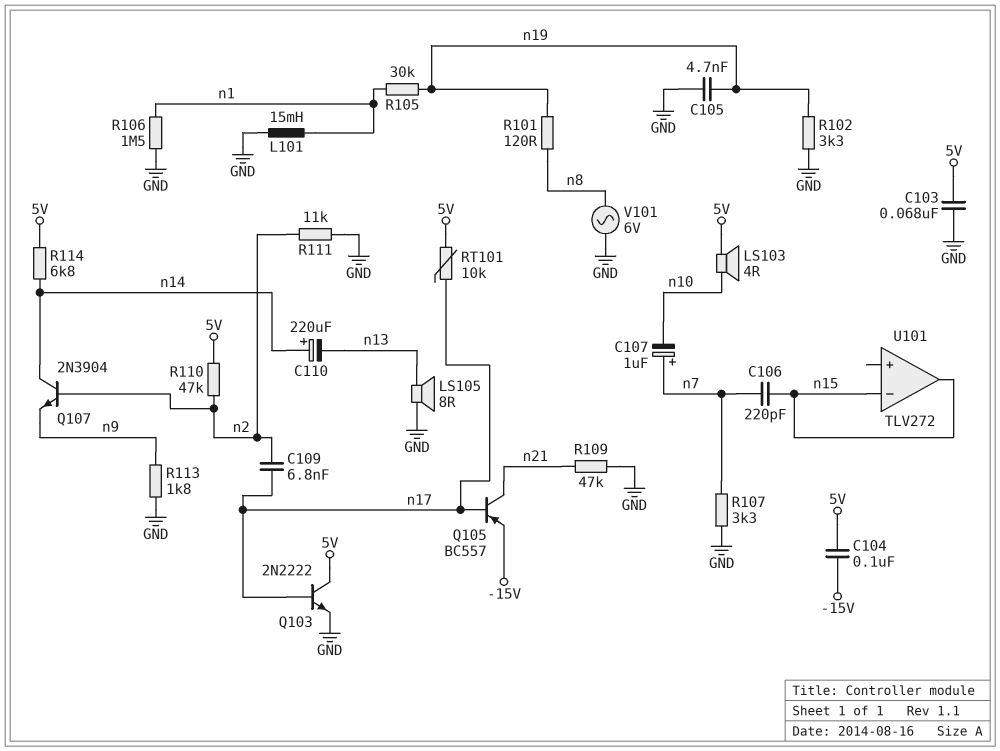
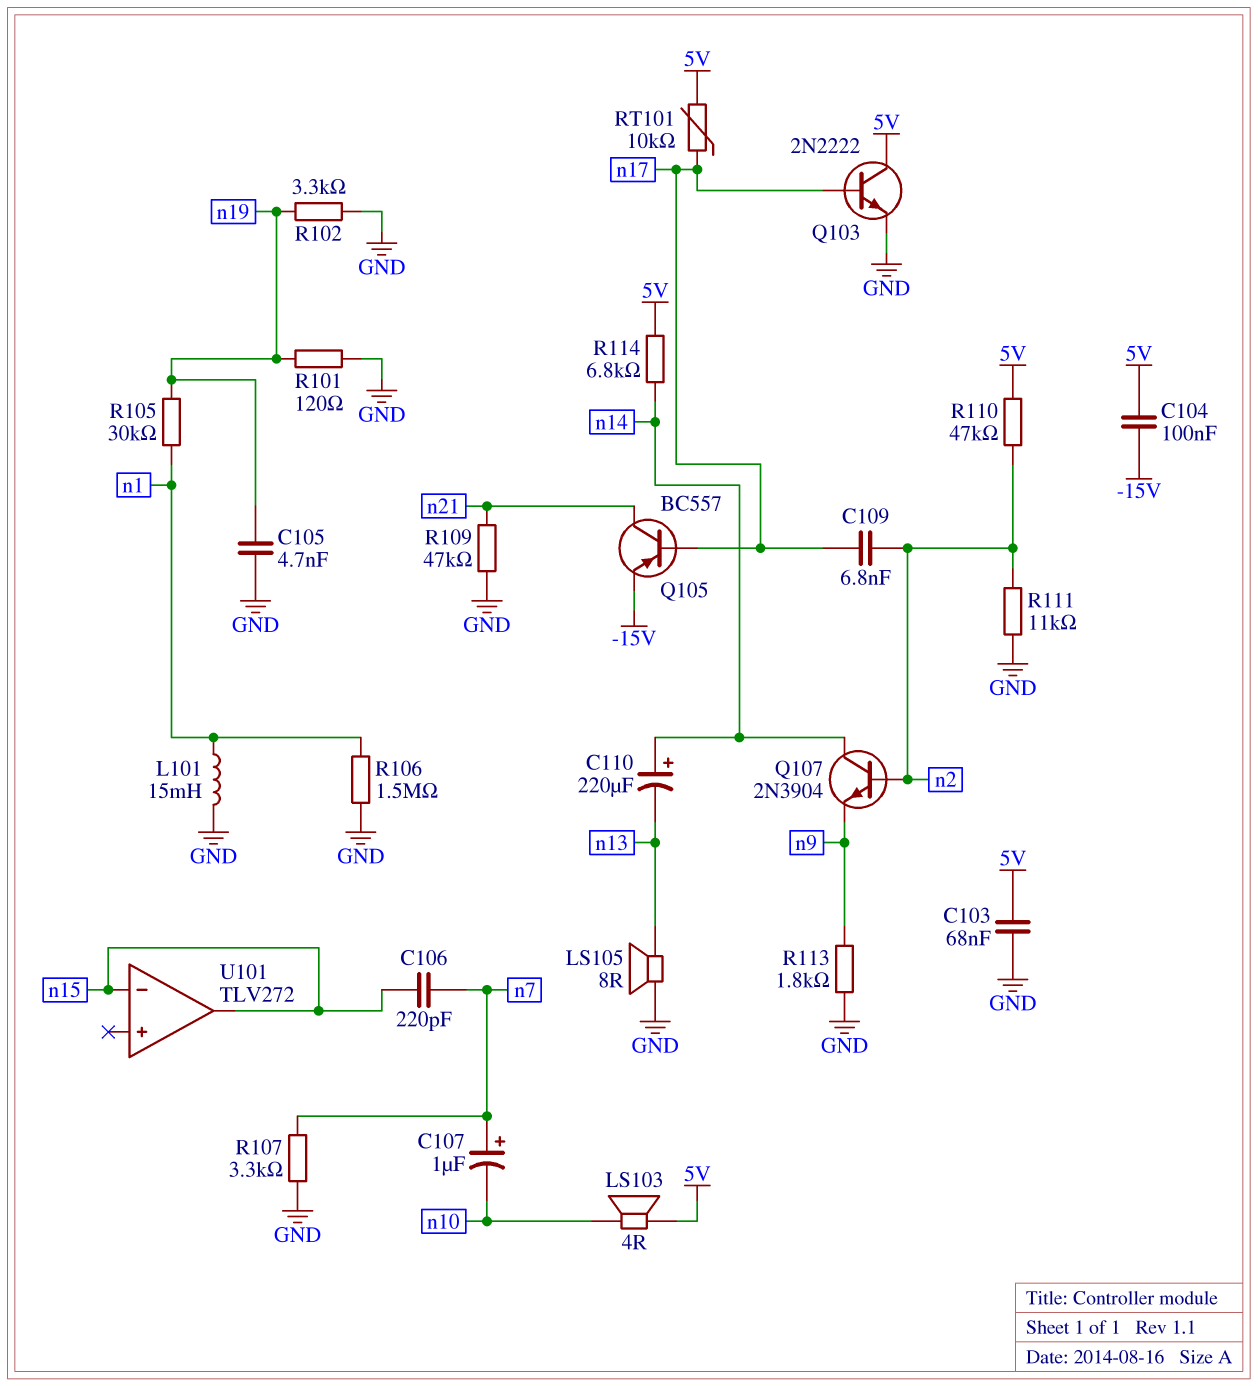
R101: 120 (n8, n19) -> 120 (GND, n19)
V101: AC 6V (GND, n8) -> none

